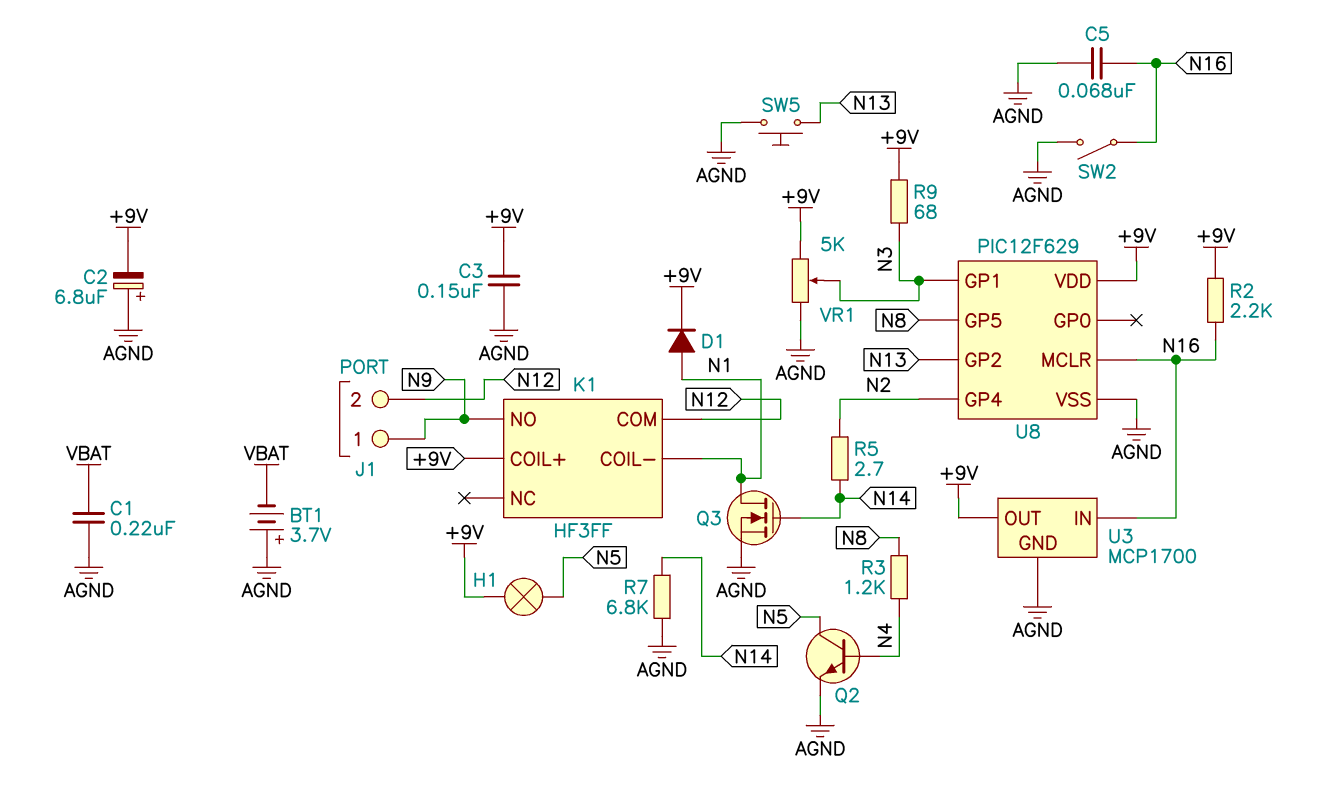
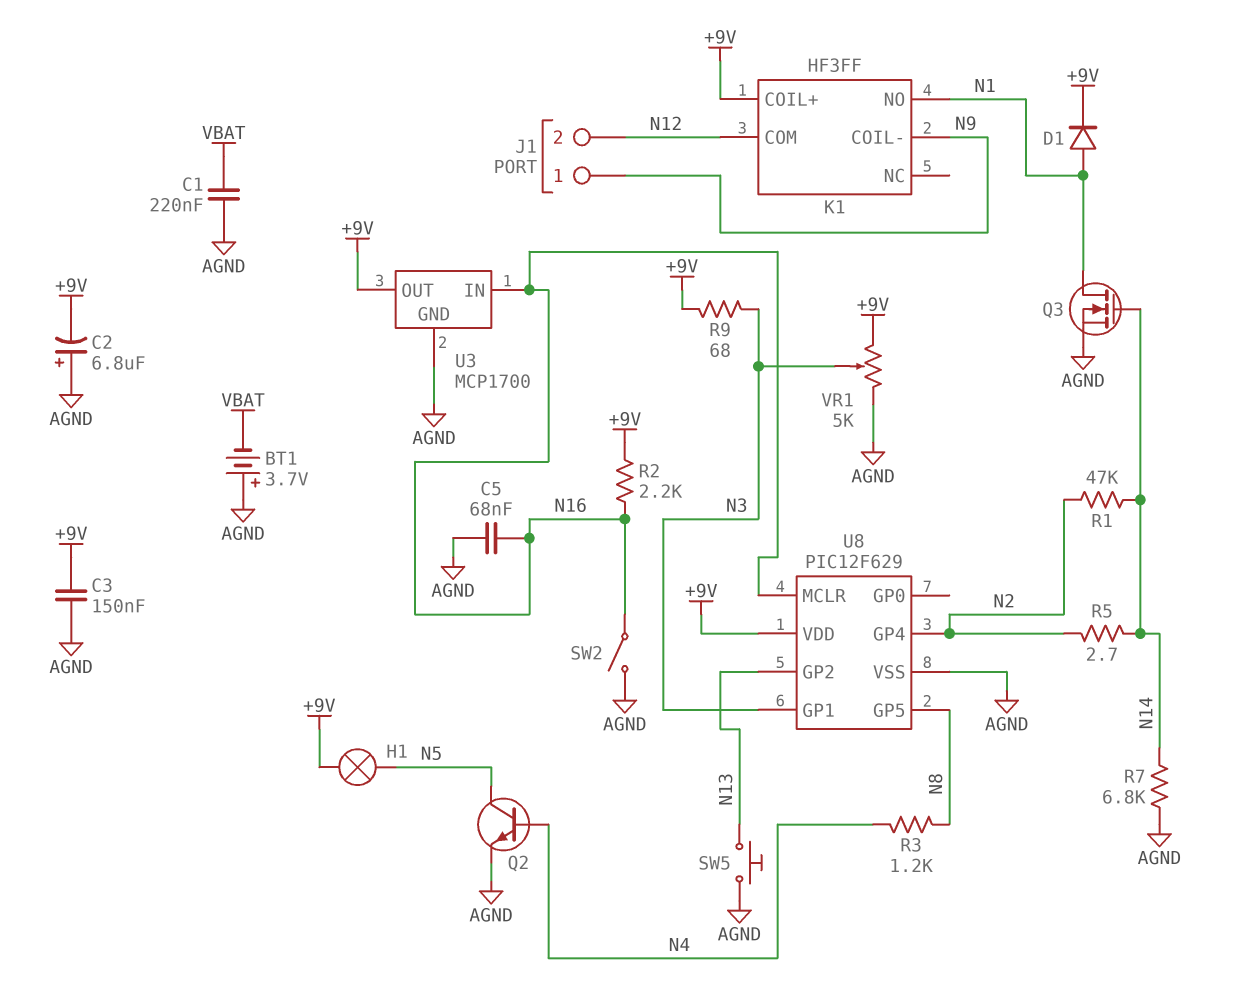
K1 pin COIL-: N1 -> N9
K1 pin NO: N9 -> N1
R1: none -> 47k (N2, N14)

